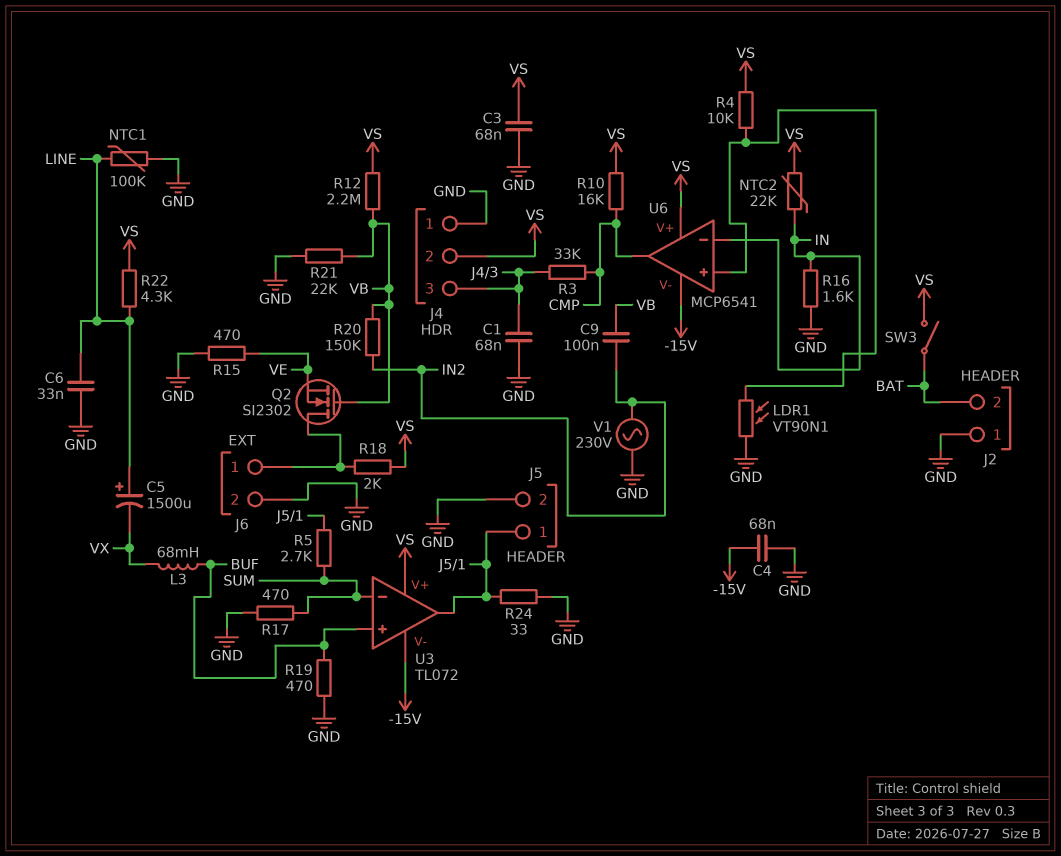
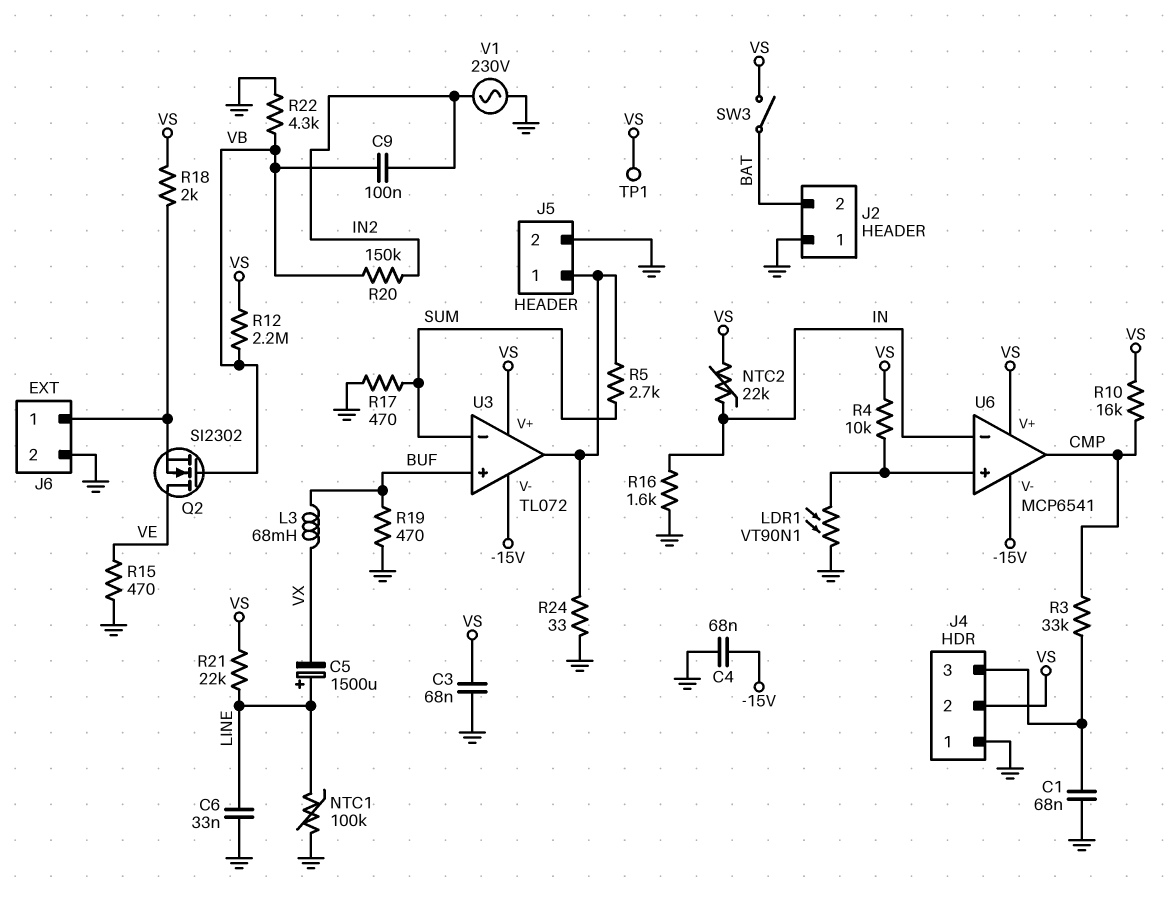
Q2: NMOS SI2302 (G VB, D J6/1, S VE) -> NMOS SI2302 (G VB, D VE, S J6/1)
R21: 22k (GND, VB) -> 22k (LINE, VS)
R22: 4.3k (LINE, VS) -> 4.3k (GND, VB)
TP1: none -> test point (VS)

